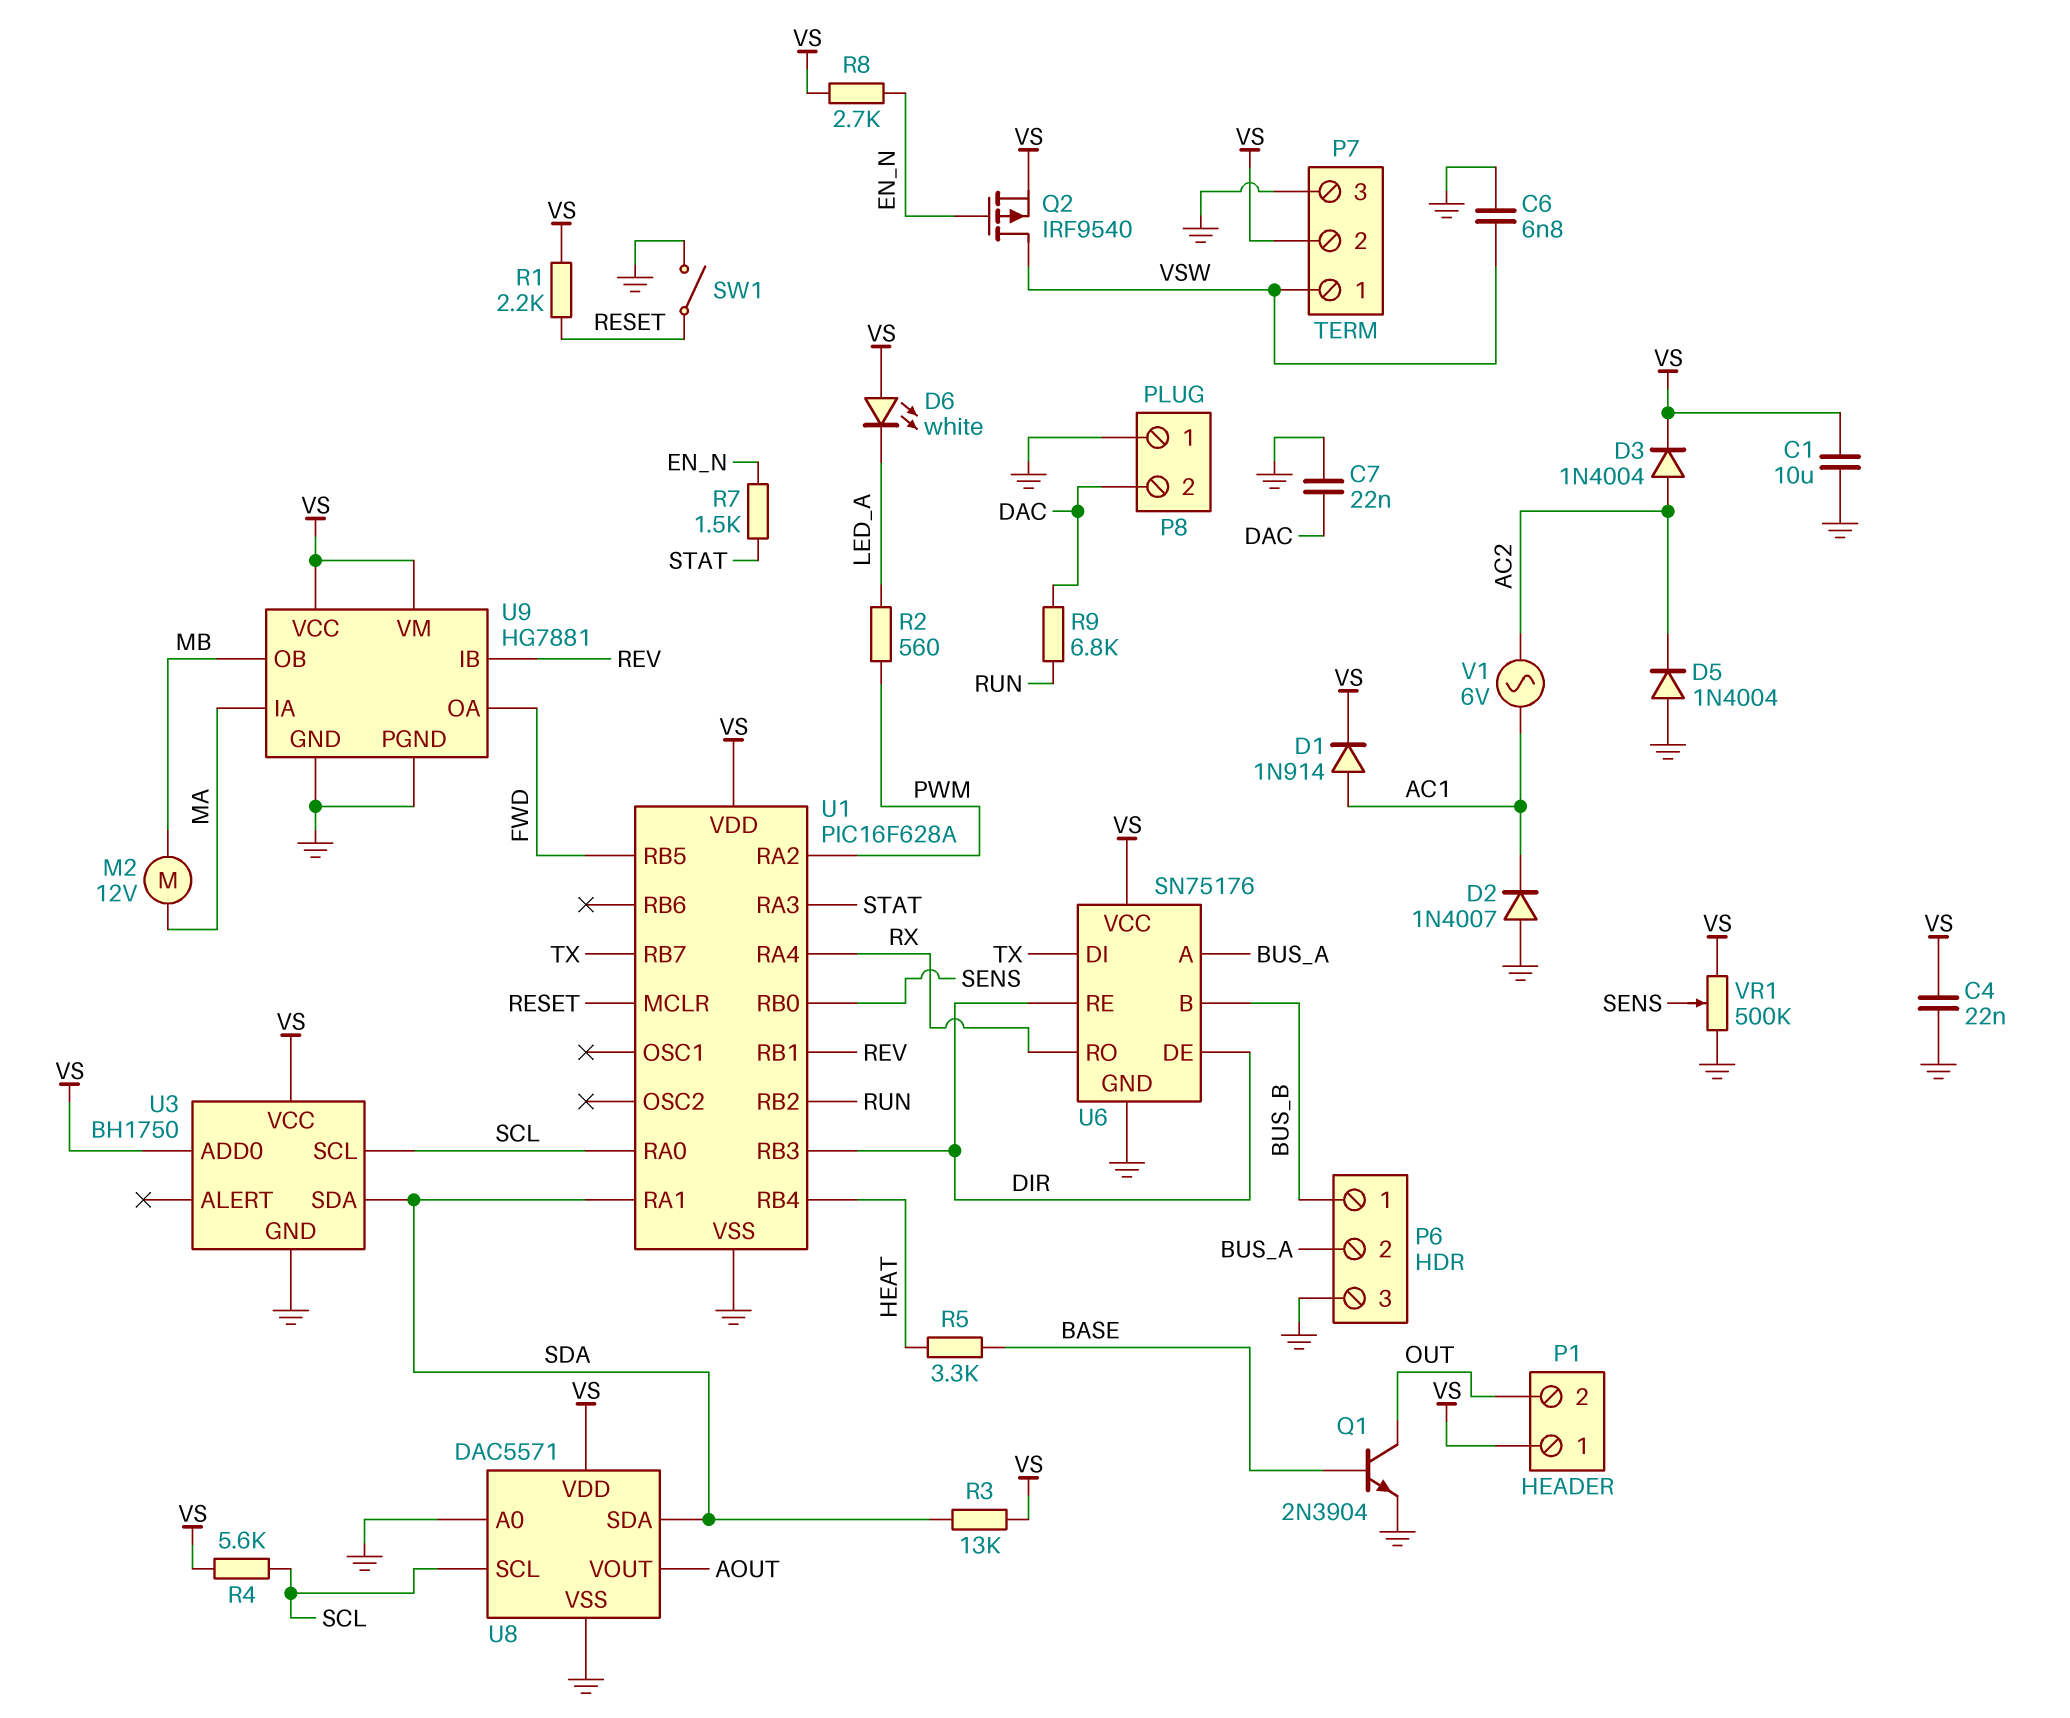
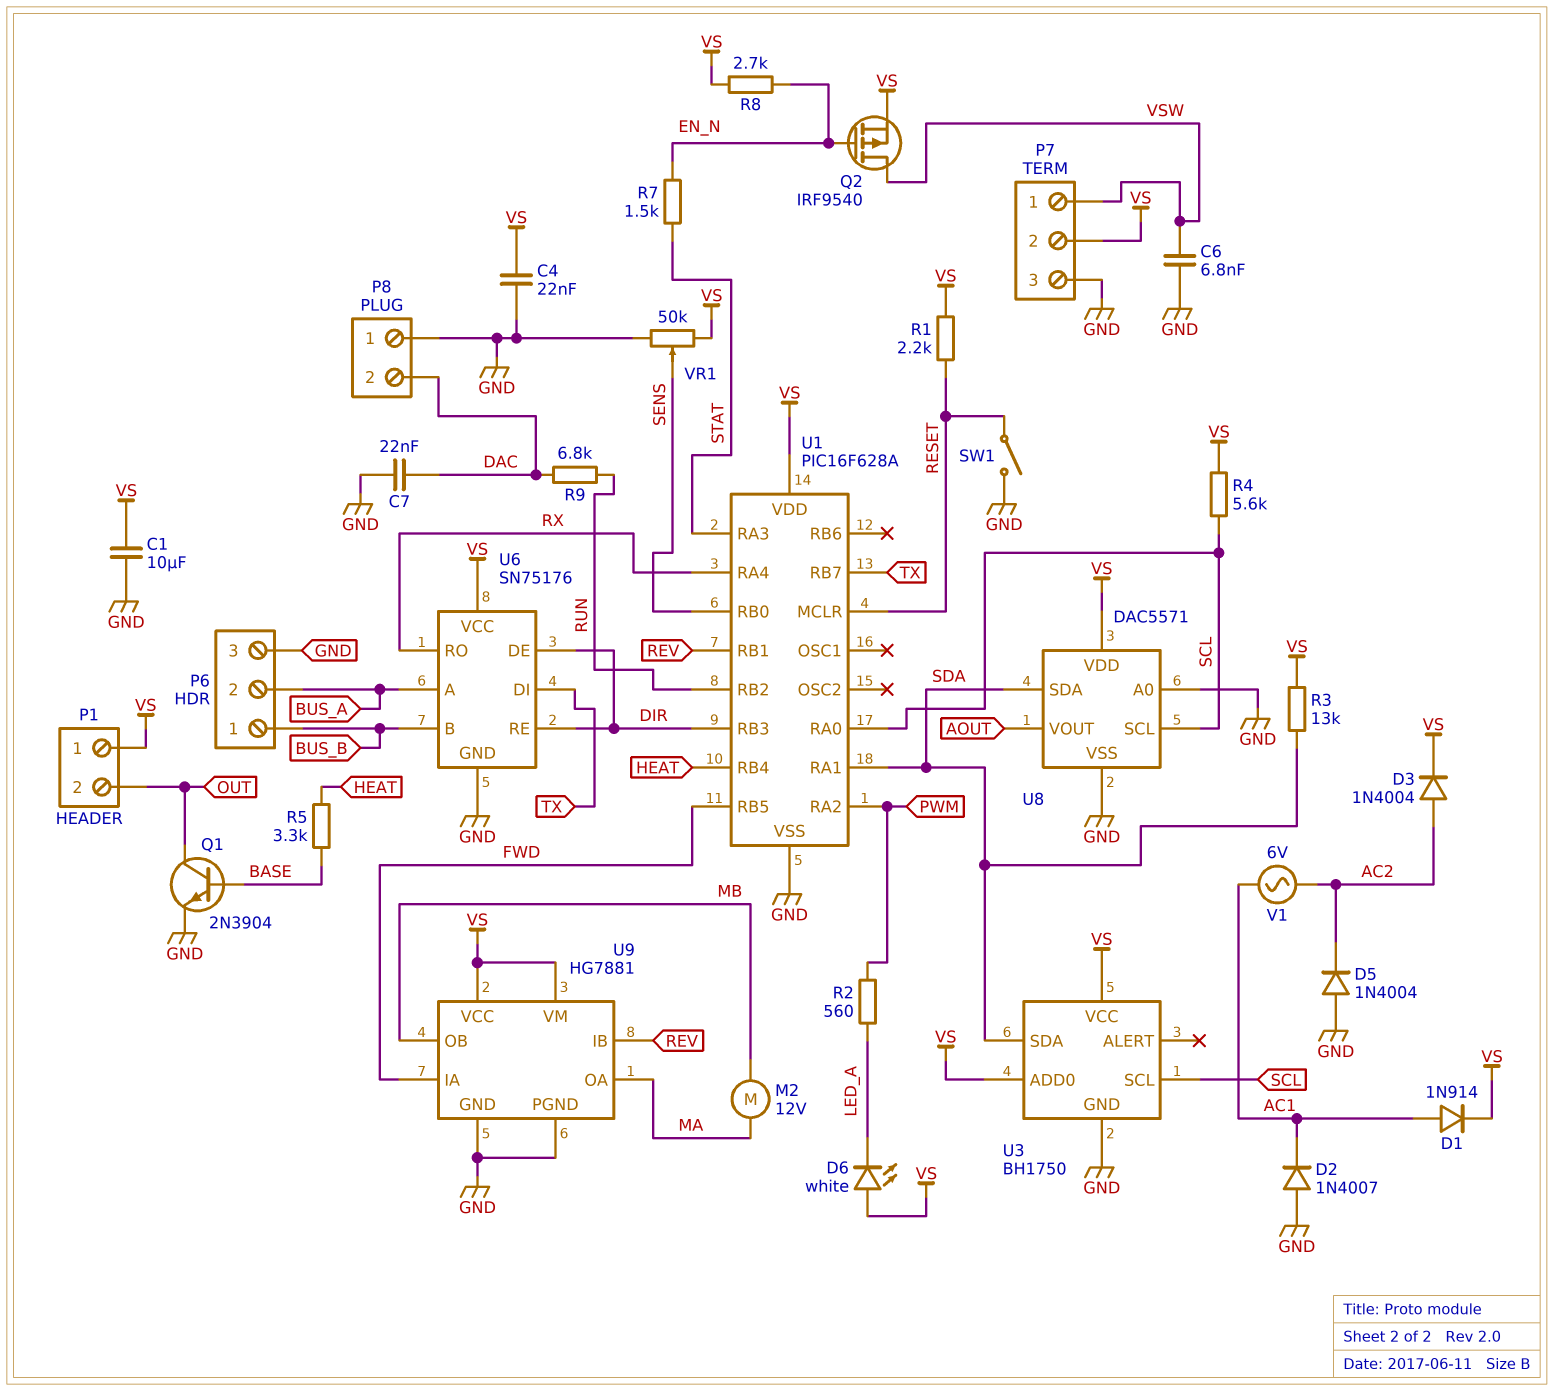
U9 pin IA: MA -> FWD
U9 pin OA: FWD -> MA
VR1: 500k (GND, VS, wiper SENS) -> 50k (GND, VS, wiper SENS)

